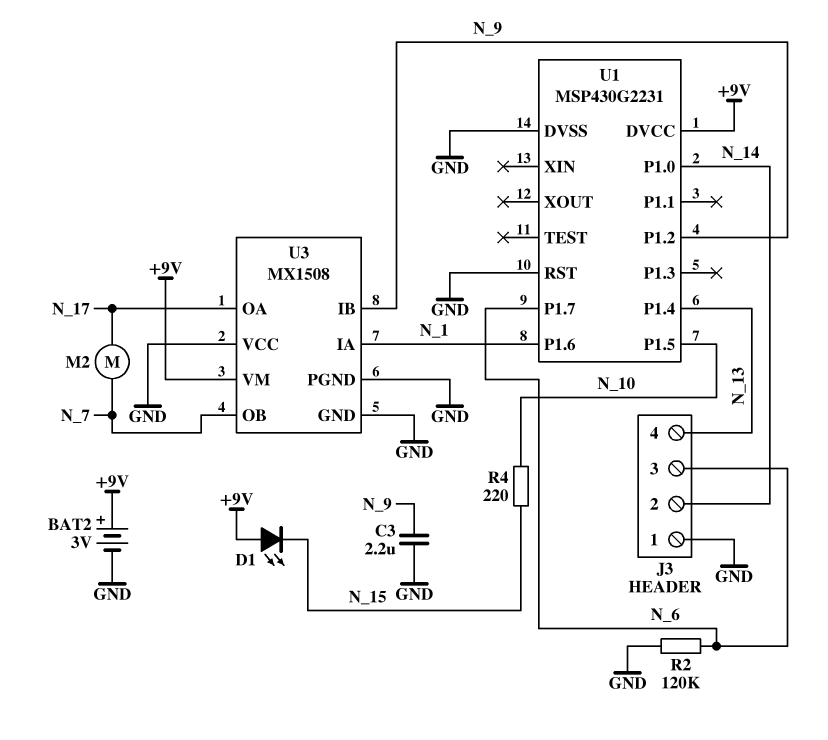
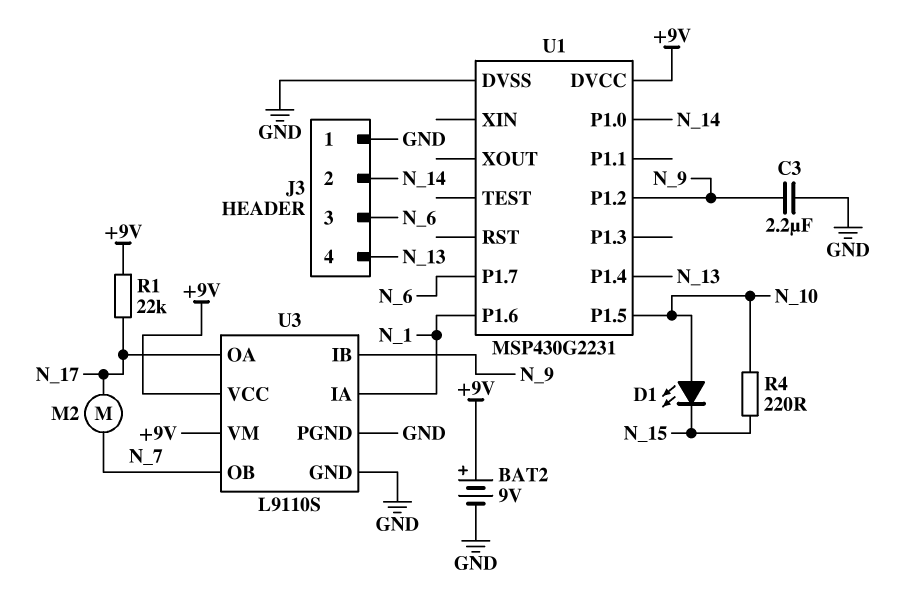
BAT2: 3V (plus +9V, minus GND) -> 9V (plus +9V, minus GND)
D1: LED (A +9V, K N_15) -> LED (A N_10, K N_15)
R1: none -> 22k (+9V, N_17)
R2: 120k (GND, N_6) -> none
U1 pin RST: GND -> none
U3: MX1508 -> L9110S
U3 pin VCC: GND -> +9V

